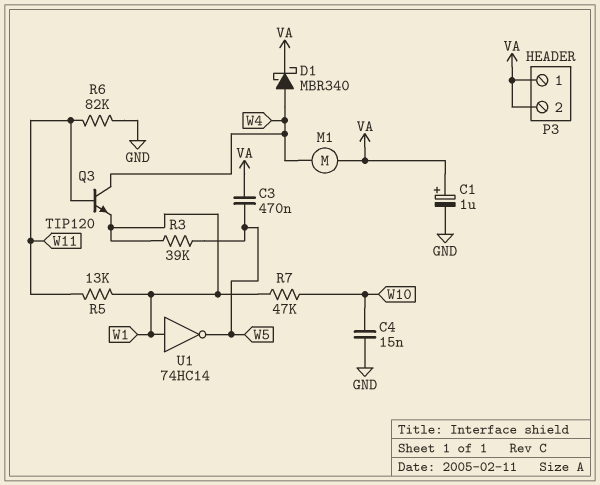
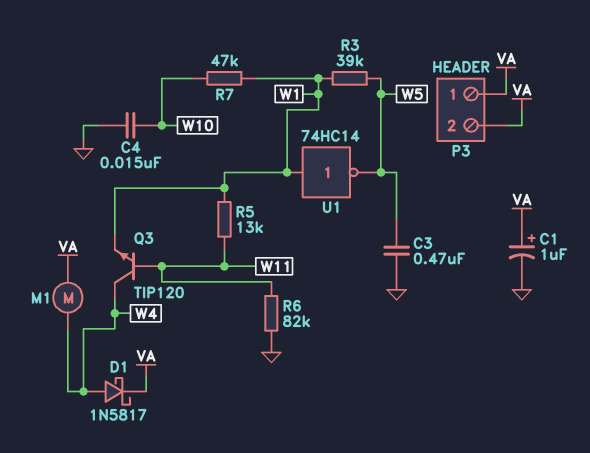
C3: 470nF (VA, W5) -> 470nF (GND, W5)
D1: schottky MBR340 (A W4, K VA) -> schottky 1N5817 (A W4, K VA)

